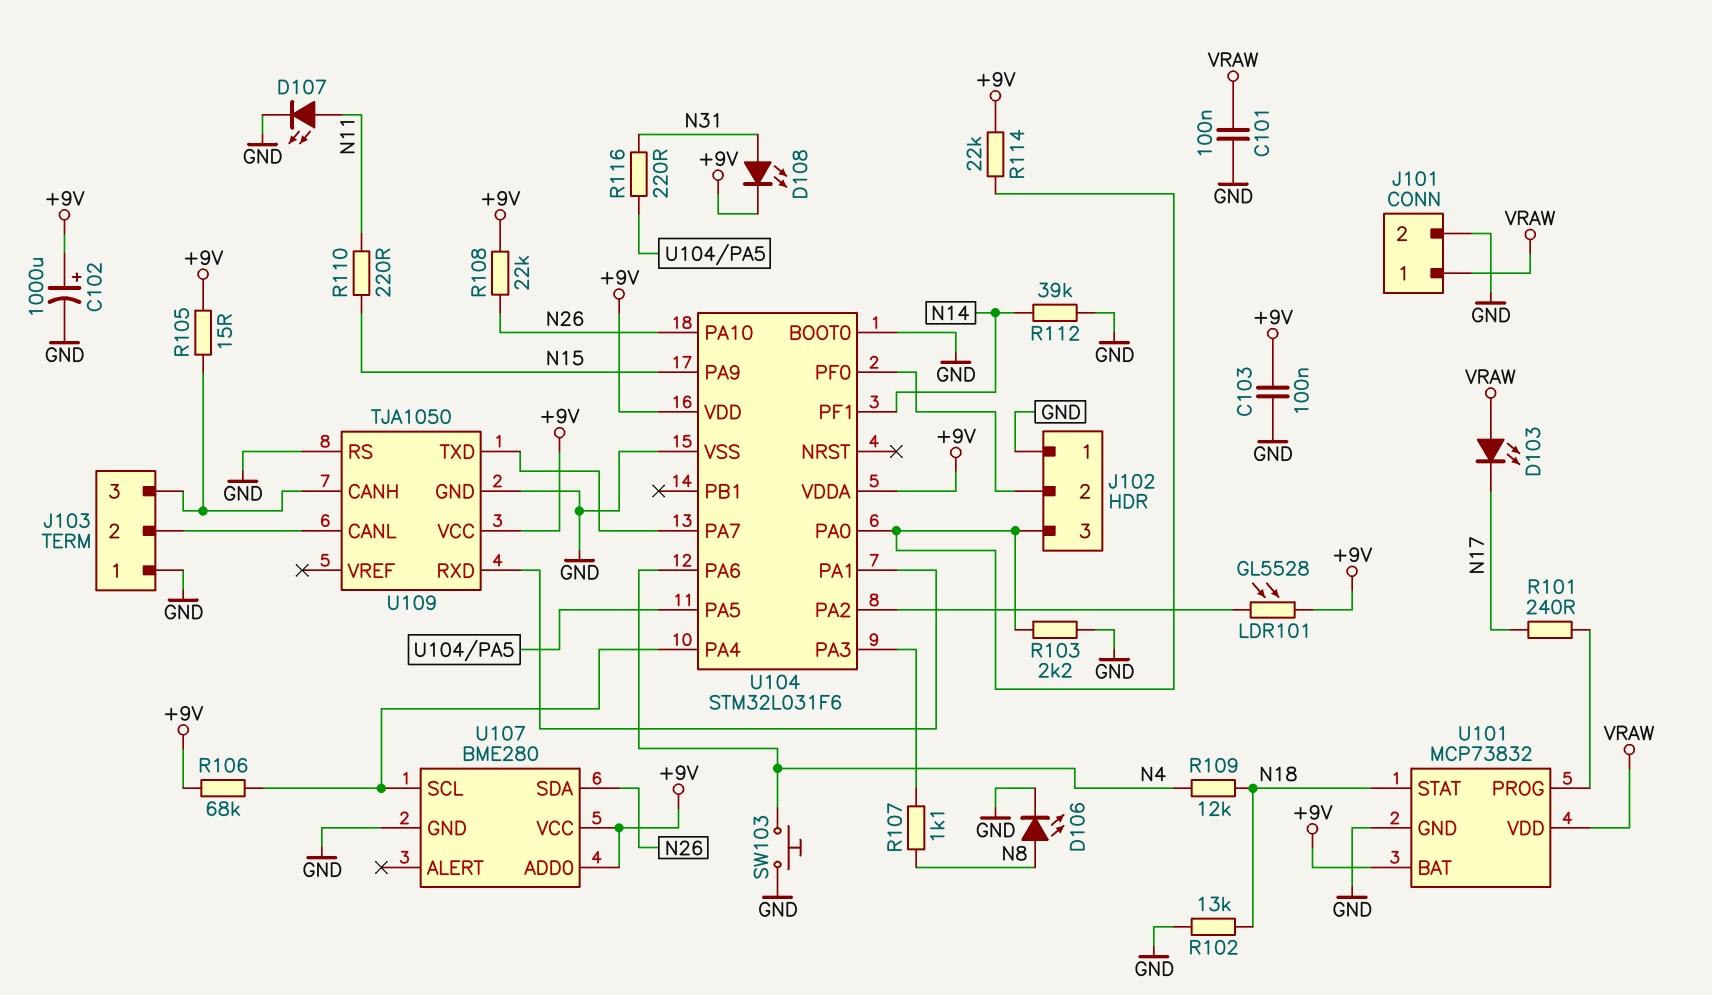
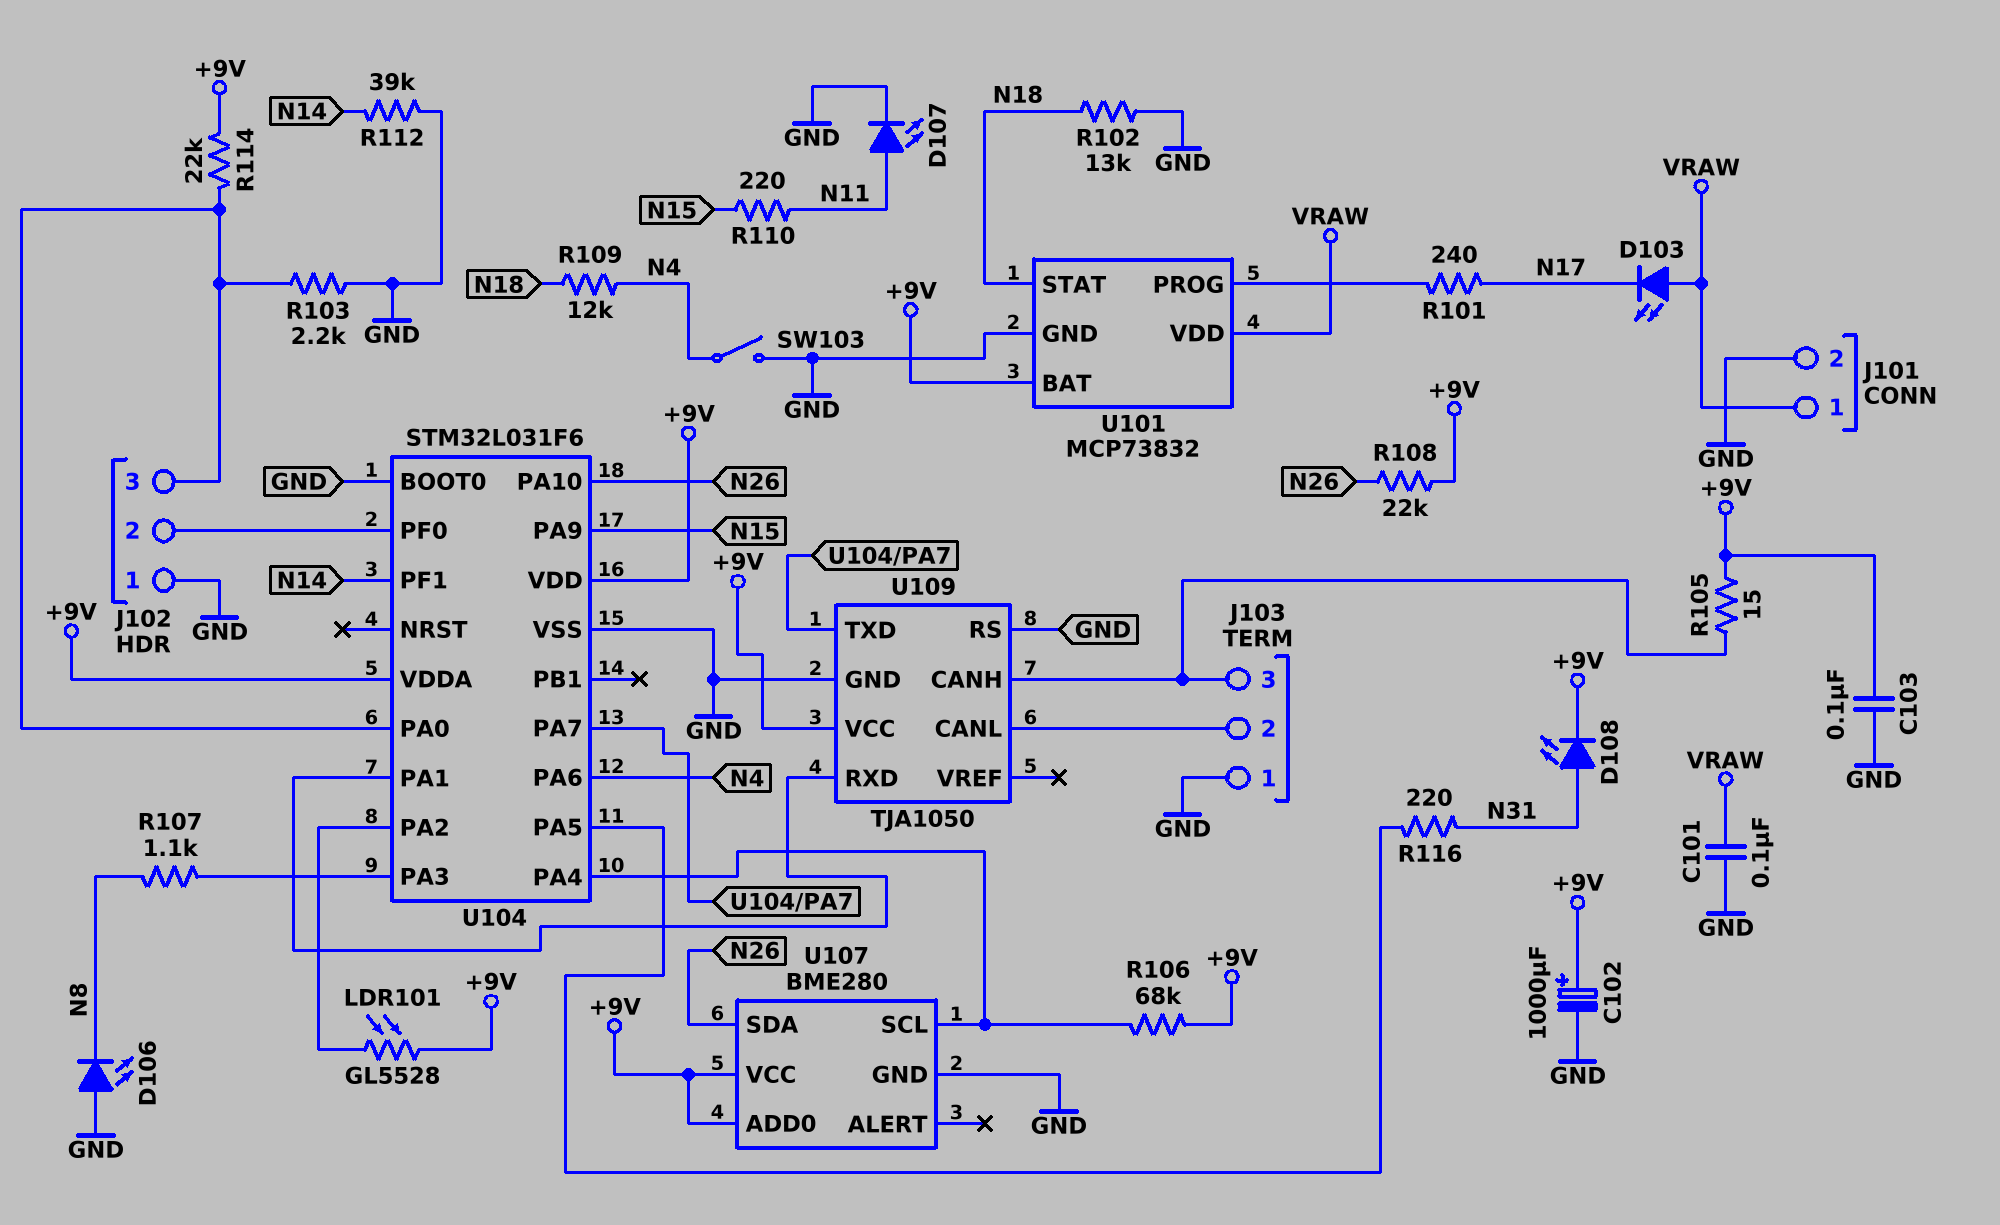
D106: LED (A N8, K GND) -> LED (A GND, K N8)
SW103: button (GND, N4) -> switch (GND, N4)

